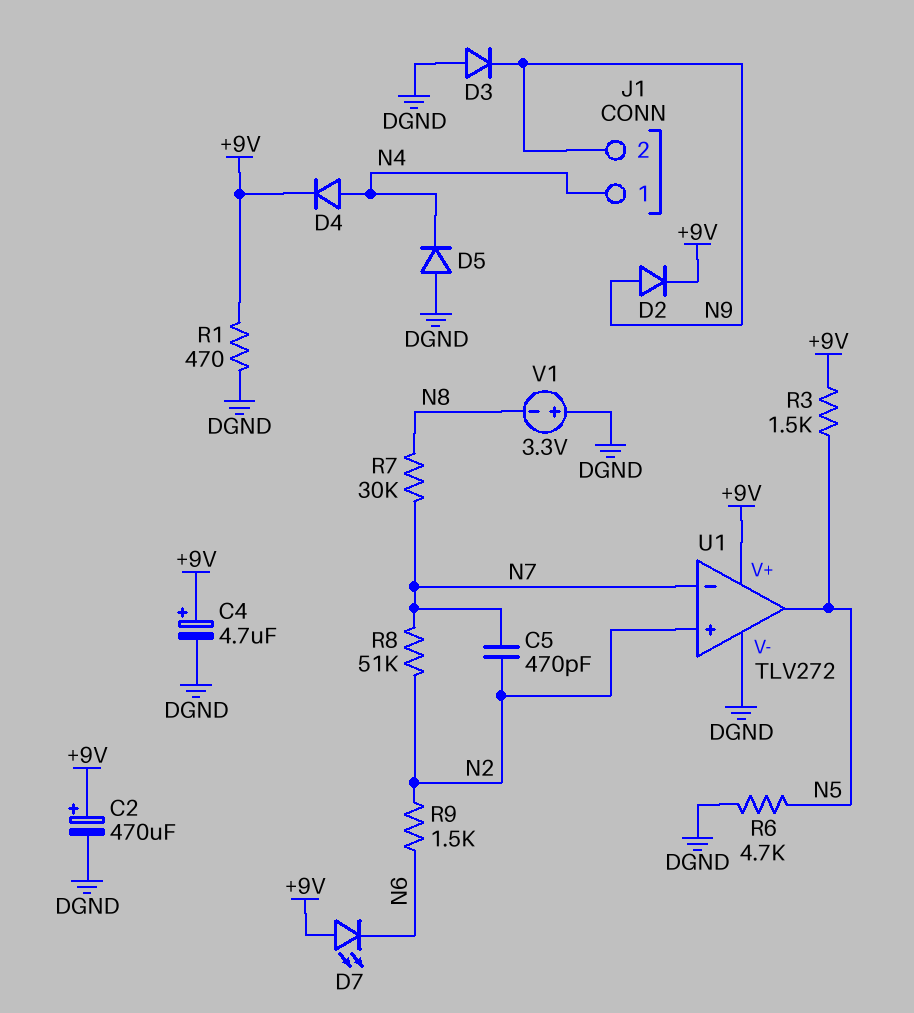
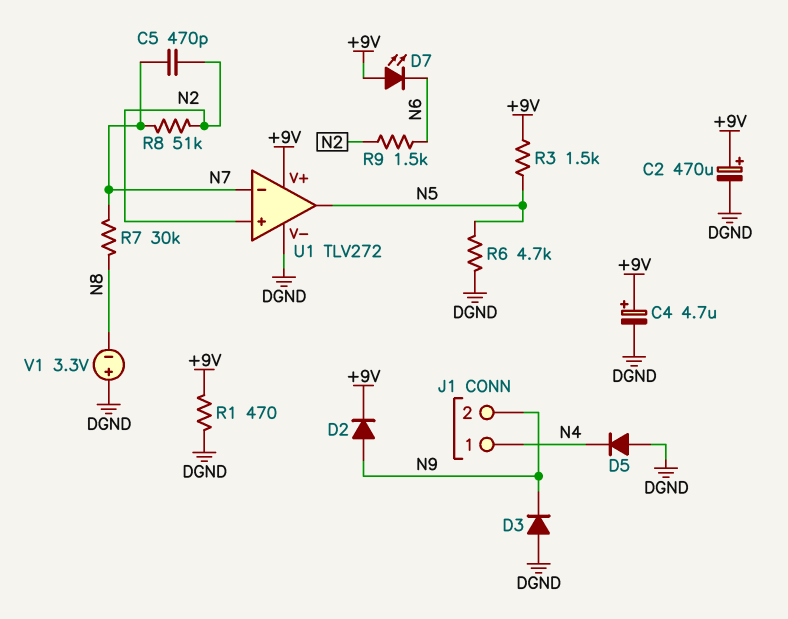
D4: diode (A N4, K +9V) -> none

